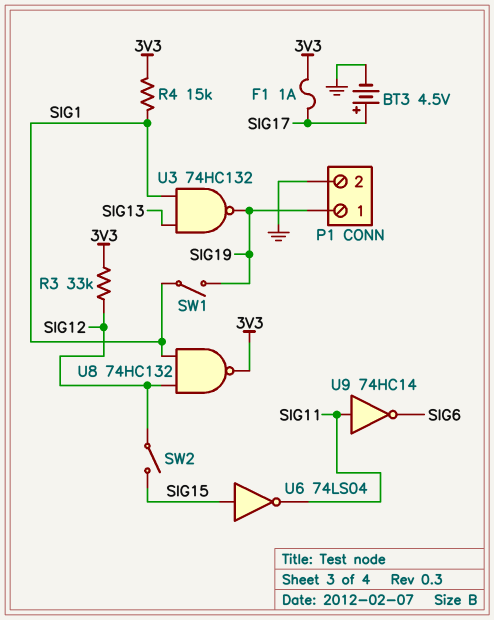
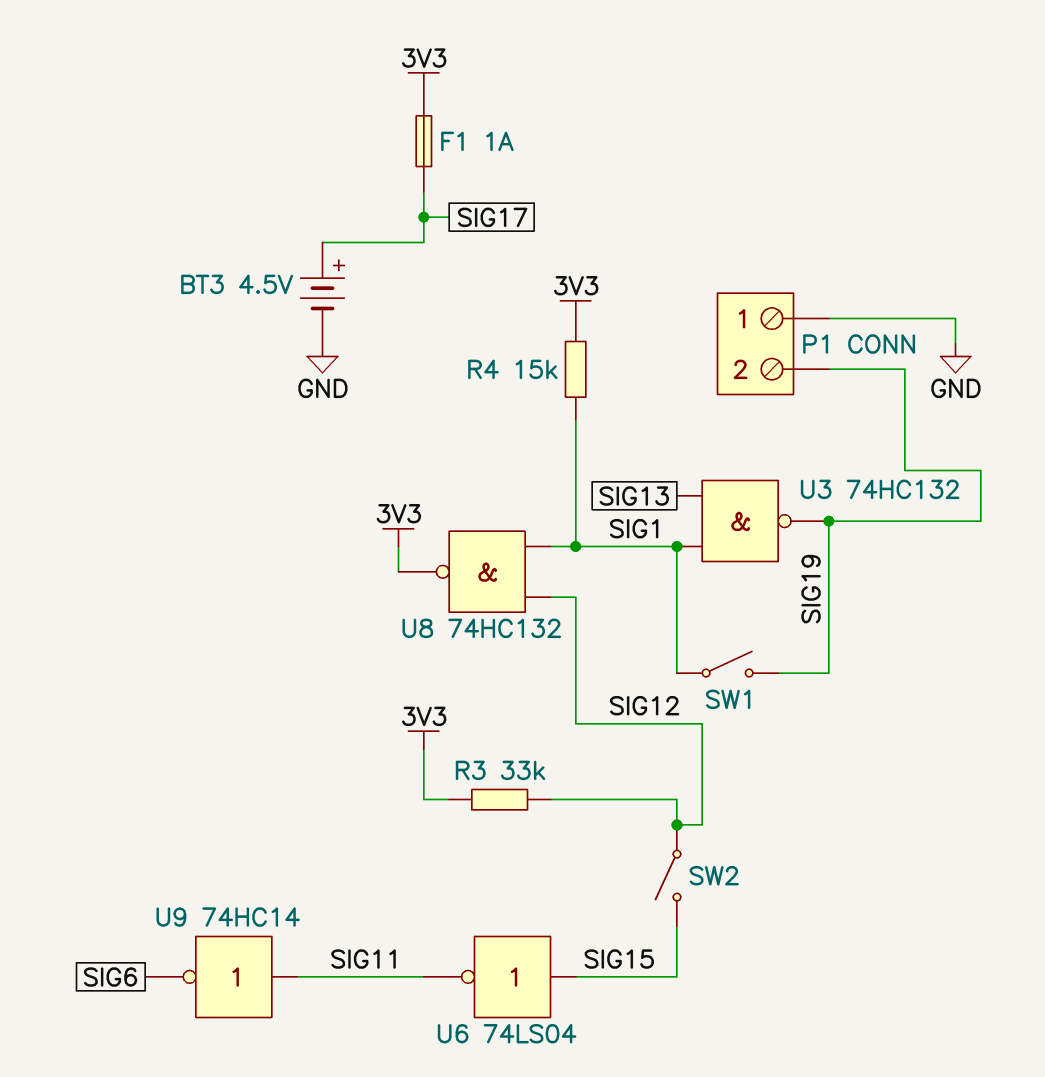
P1 pin 1: SIG19 -> GND
P1 pin 2: GND -> SIG19

